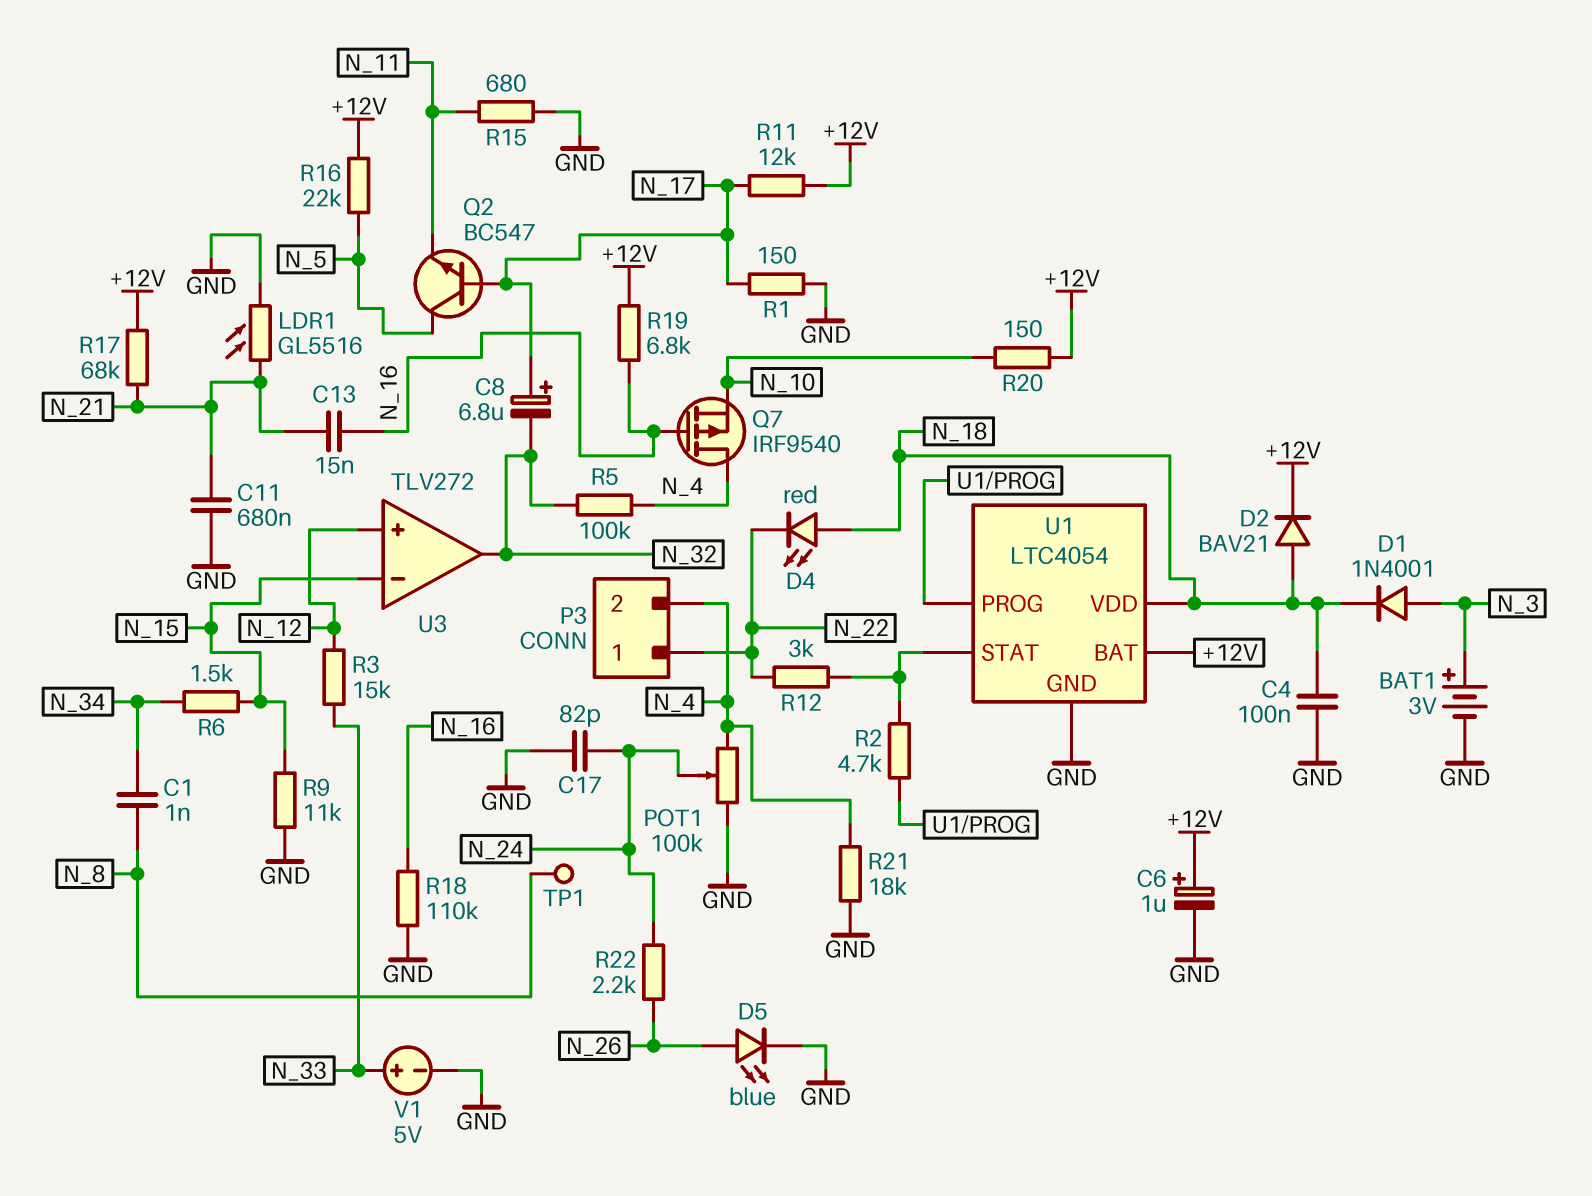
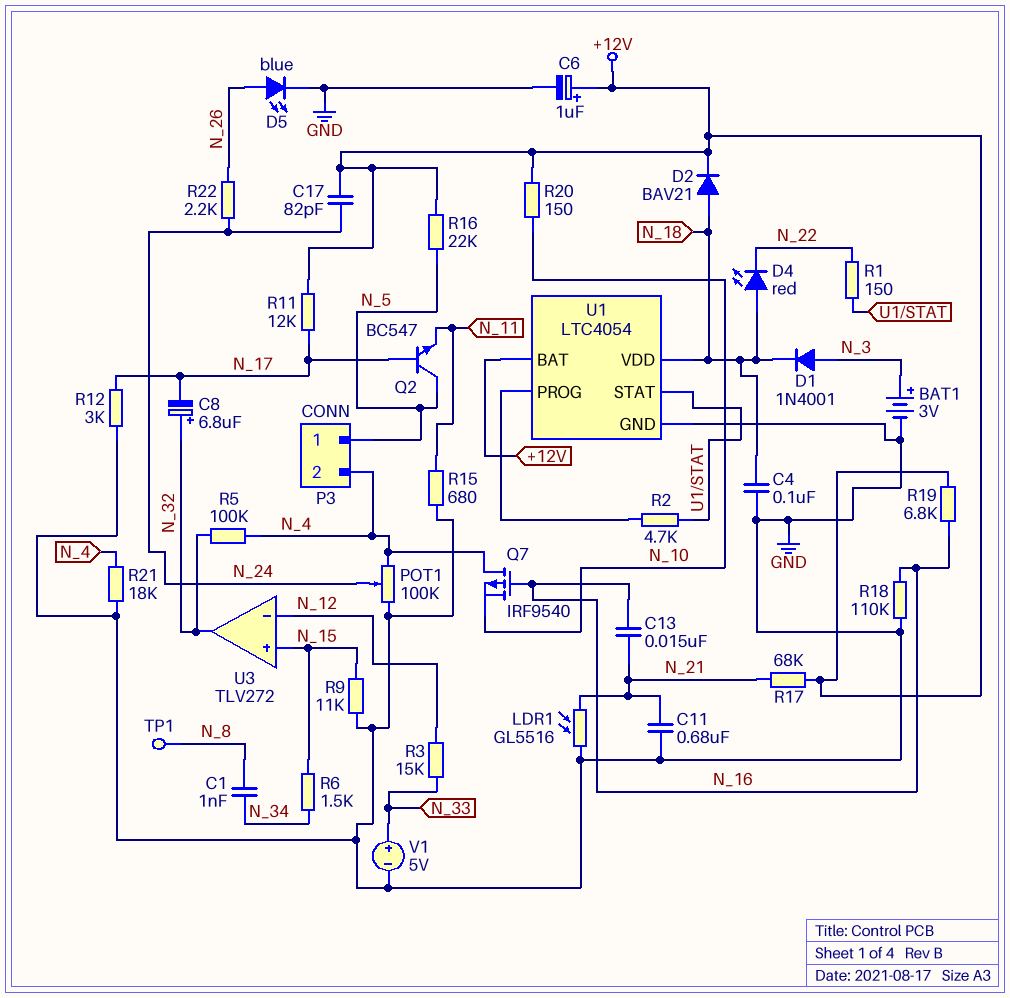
C8: 6.8uF (plus N_17, minus N_32) -> 6.8uF (plus N_32, minus N_17)
C17: 82pF (GND, N_24) -> 82pF (+12V, N_24)
P3 pin 1: N_22 -> N_5
R1: 150 (GND, N_17) -> 150 (N_22, U1/STAT)
R12: 3k (N_22, U1/STAT) -> 3k (GND, N_17)
U3 pin in+: N_12 -> N_15
U3 pin in-: N_15 -> N_12

